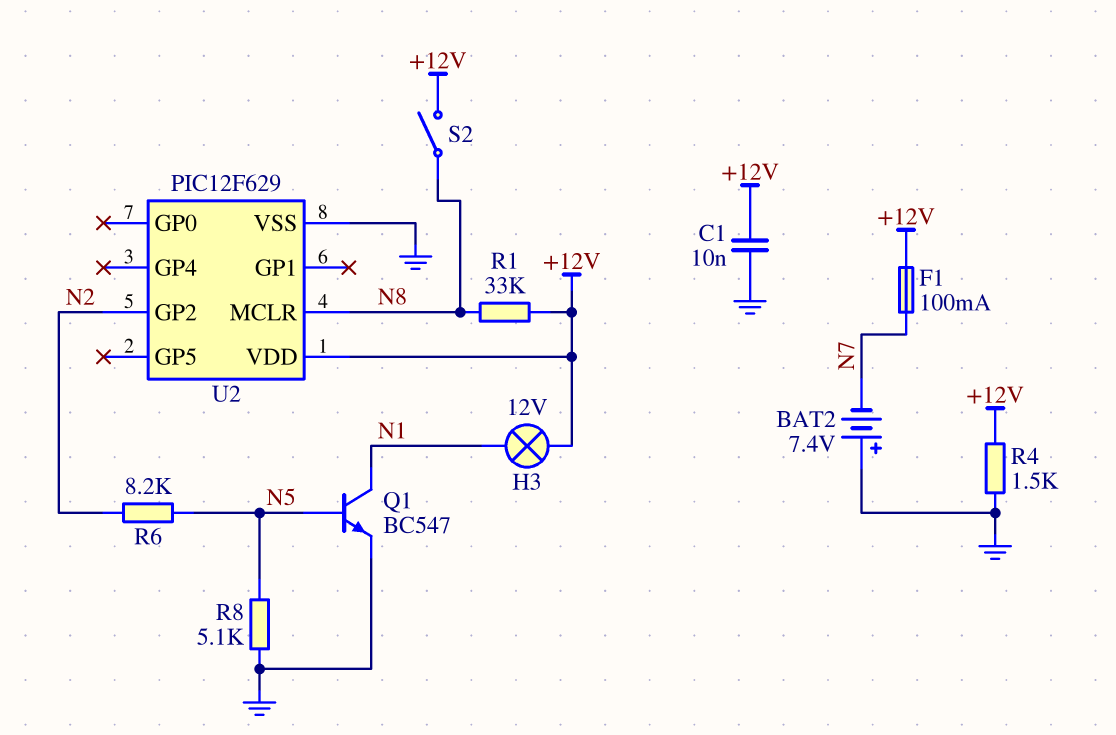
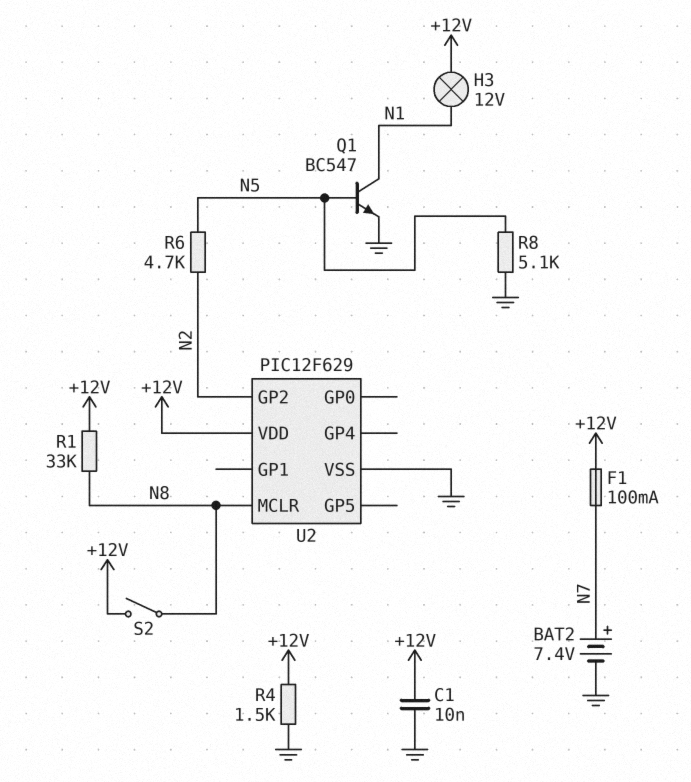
BAT2: 7.4V (plus GND, minus N7) -> 7.4V (plus N7, minus GND)
R6: 8.2k (N2, N5) -> 4.7k (N2, N5)

